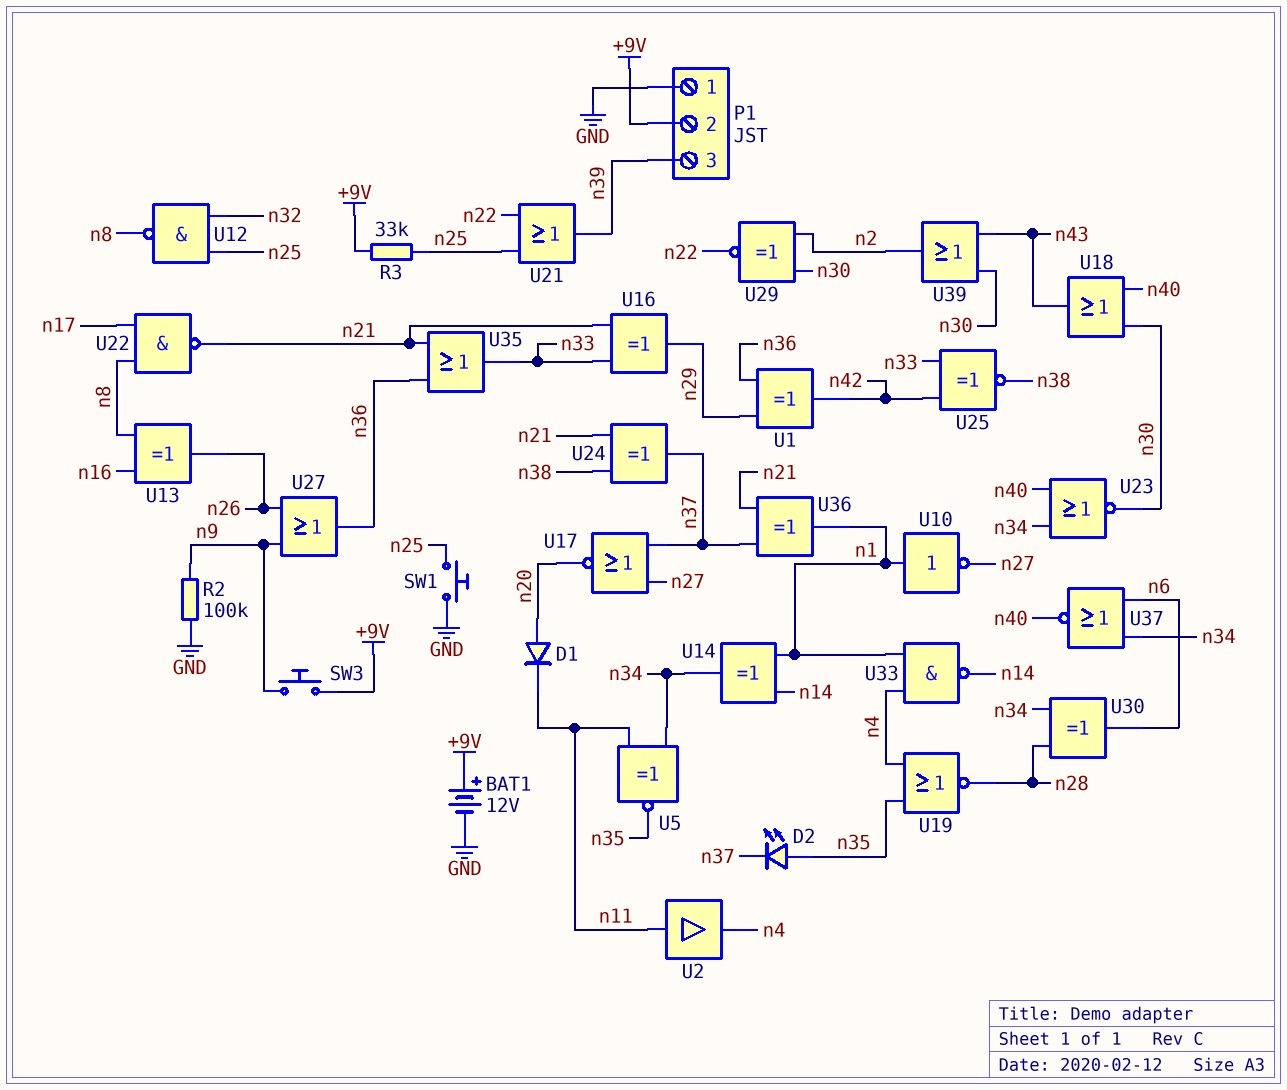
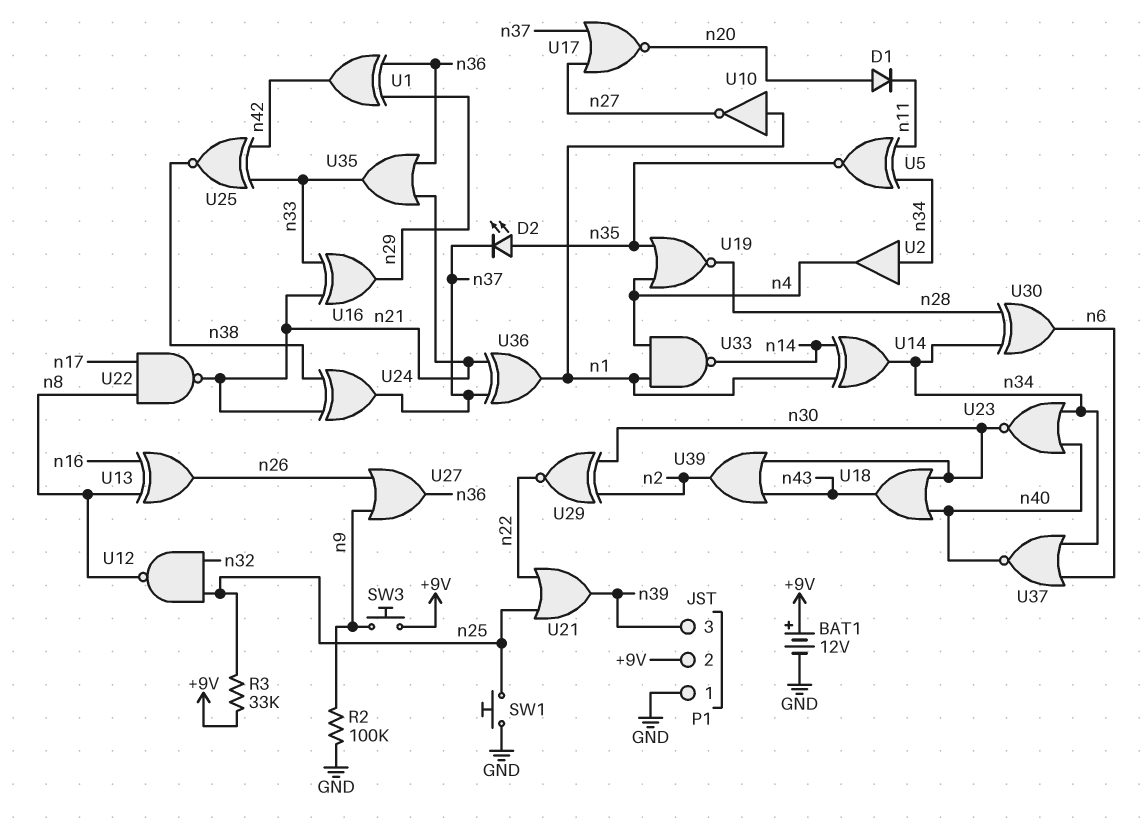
U2: buffer (in n11, out n4) -> buffer (in n34, out n4)

